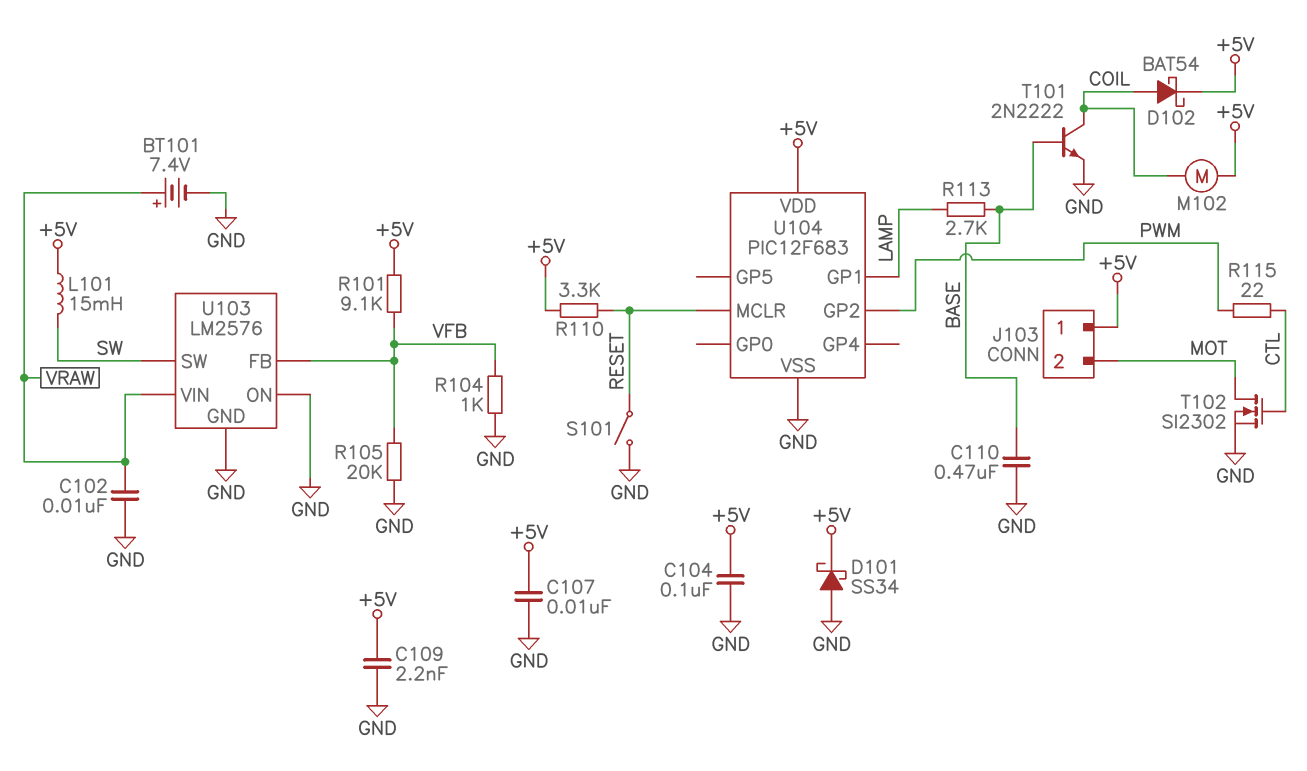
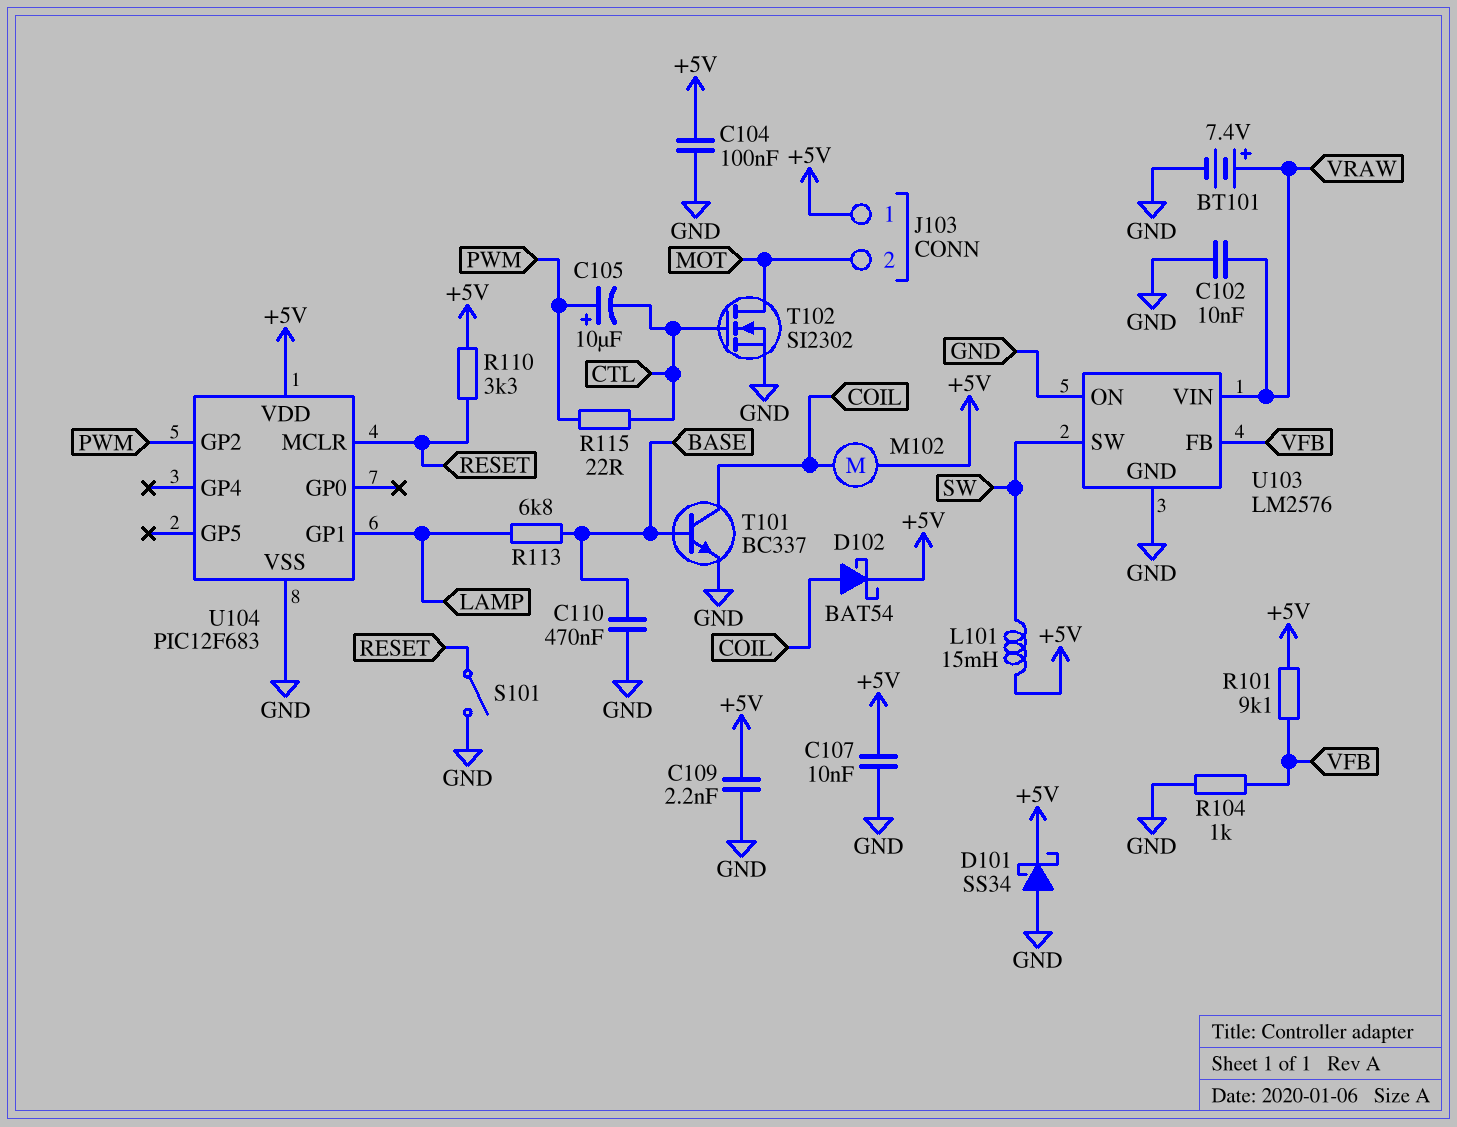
C105: none -> 10uF (plus PWM, minus CTL)
R105: 20k (GND, VFB) -> none
R113: 2.7k (BASE, LAMP) -> 6.8k (BASE, LAMP)
T101: NPN 2N2222 (B BASE, C COIL, E GND) -> NPN BC337 (B BASE, C COIL, E GND)

